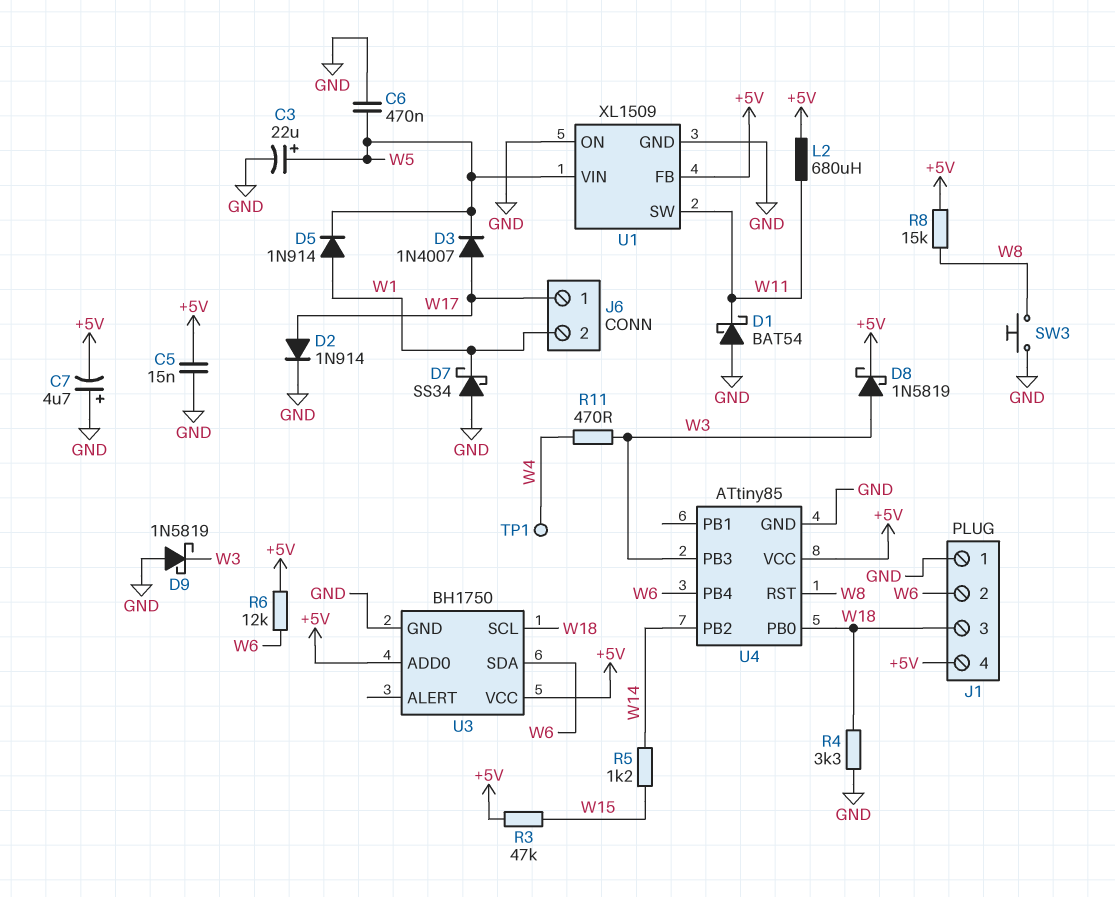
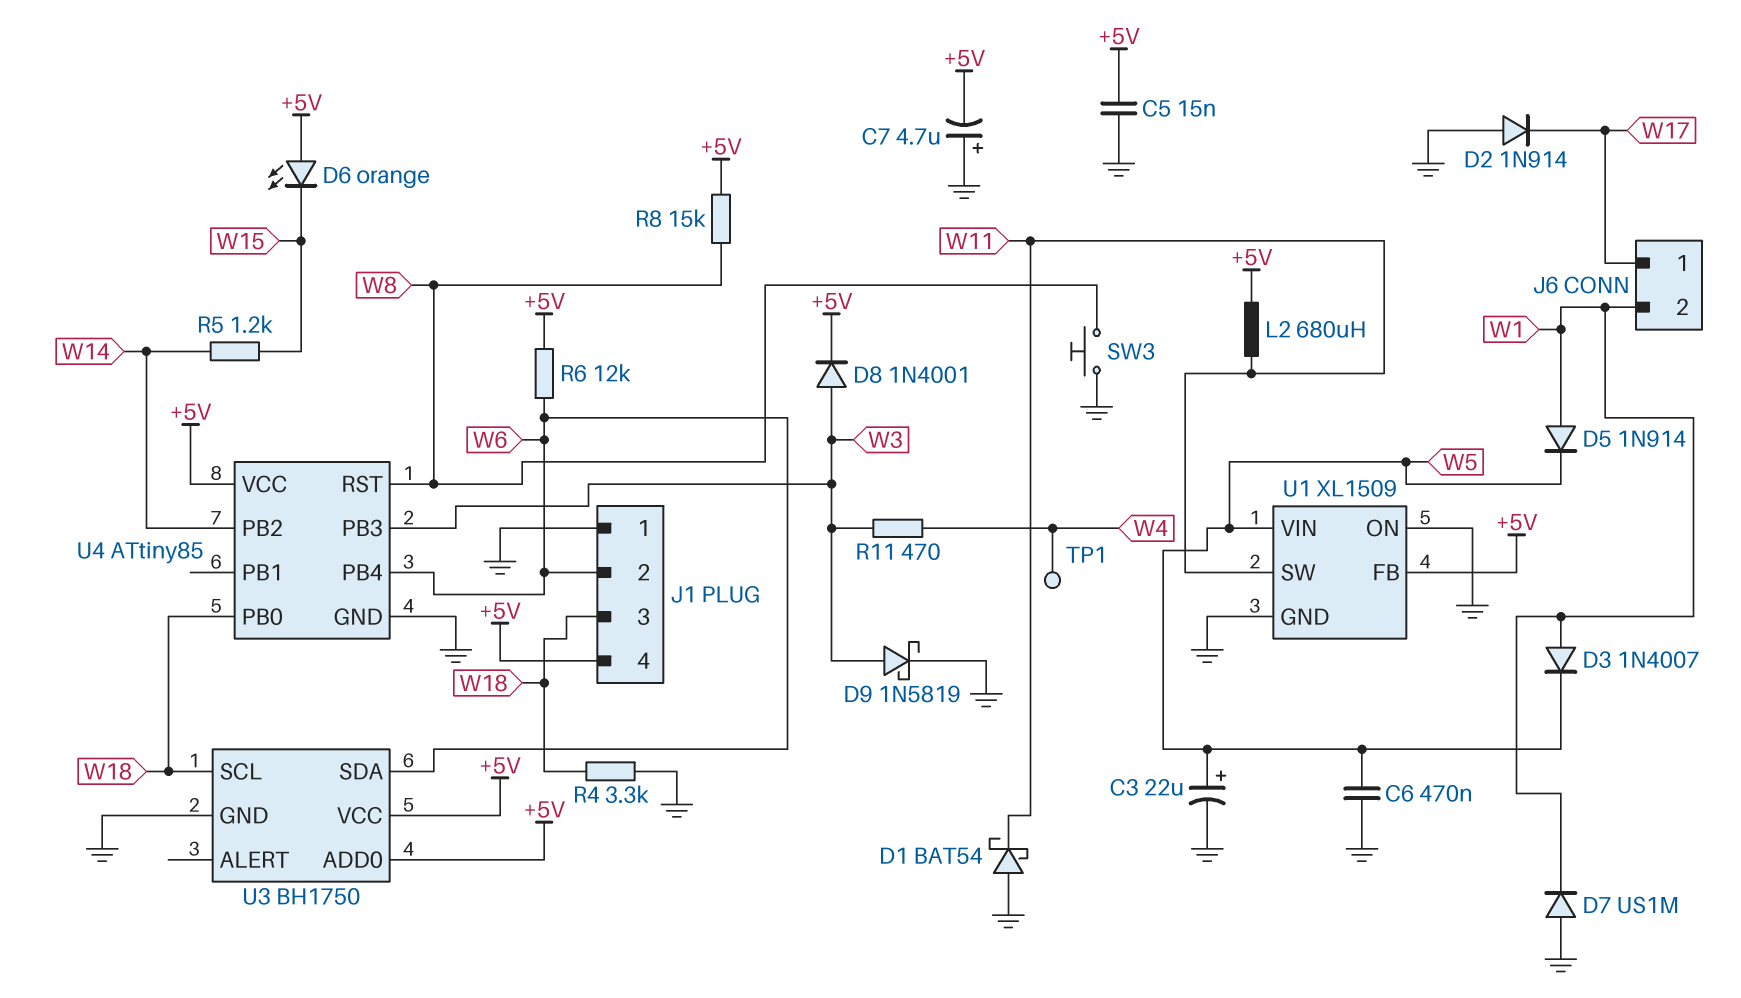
D2: diode 1N914 (A W17, K GND) -> diode 1N914 (A GND, K W17)
D3: diode 1N4007 (A W17, K W5) -> diode 1N4007 (A W1, K W5)
D6: none -> LED orange (A +5V, K W15)
D7: schottky SS34 (A GND, K W1) -> diode US1M (A GND, K W1)
D8: schottky 1N5819 (A W3, K +5V) -> diode 1N4001 (A W3, K +5V)
D9: schottky 1N5819 (A GND, K W3) -> schottky 1N5819 (A W3, K GND)
R3: 47k (+5V, W15) -> none

